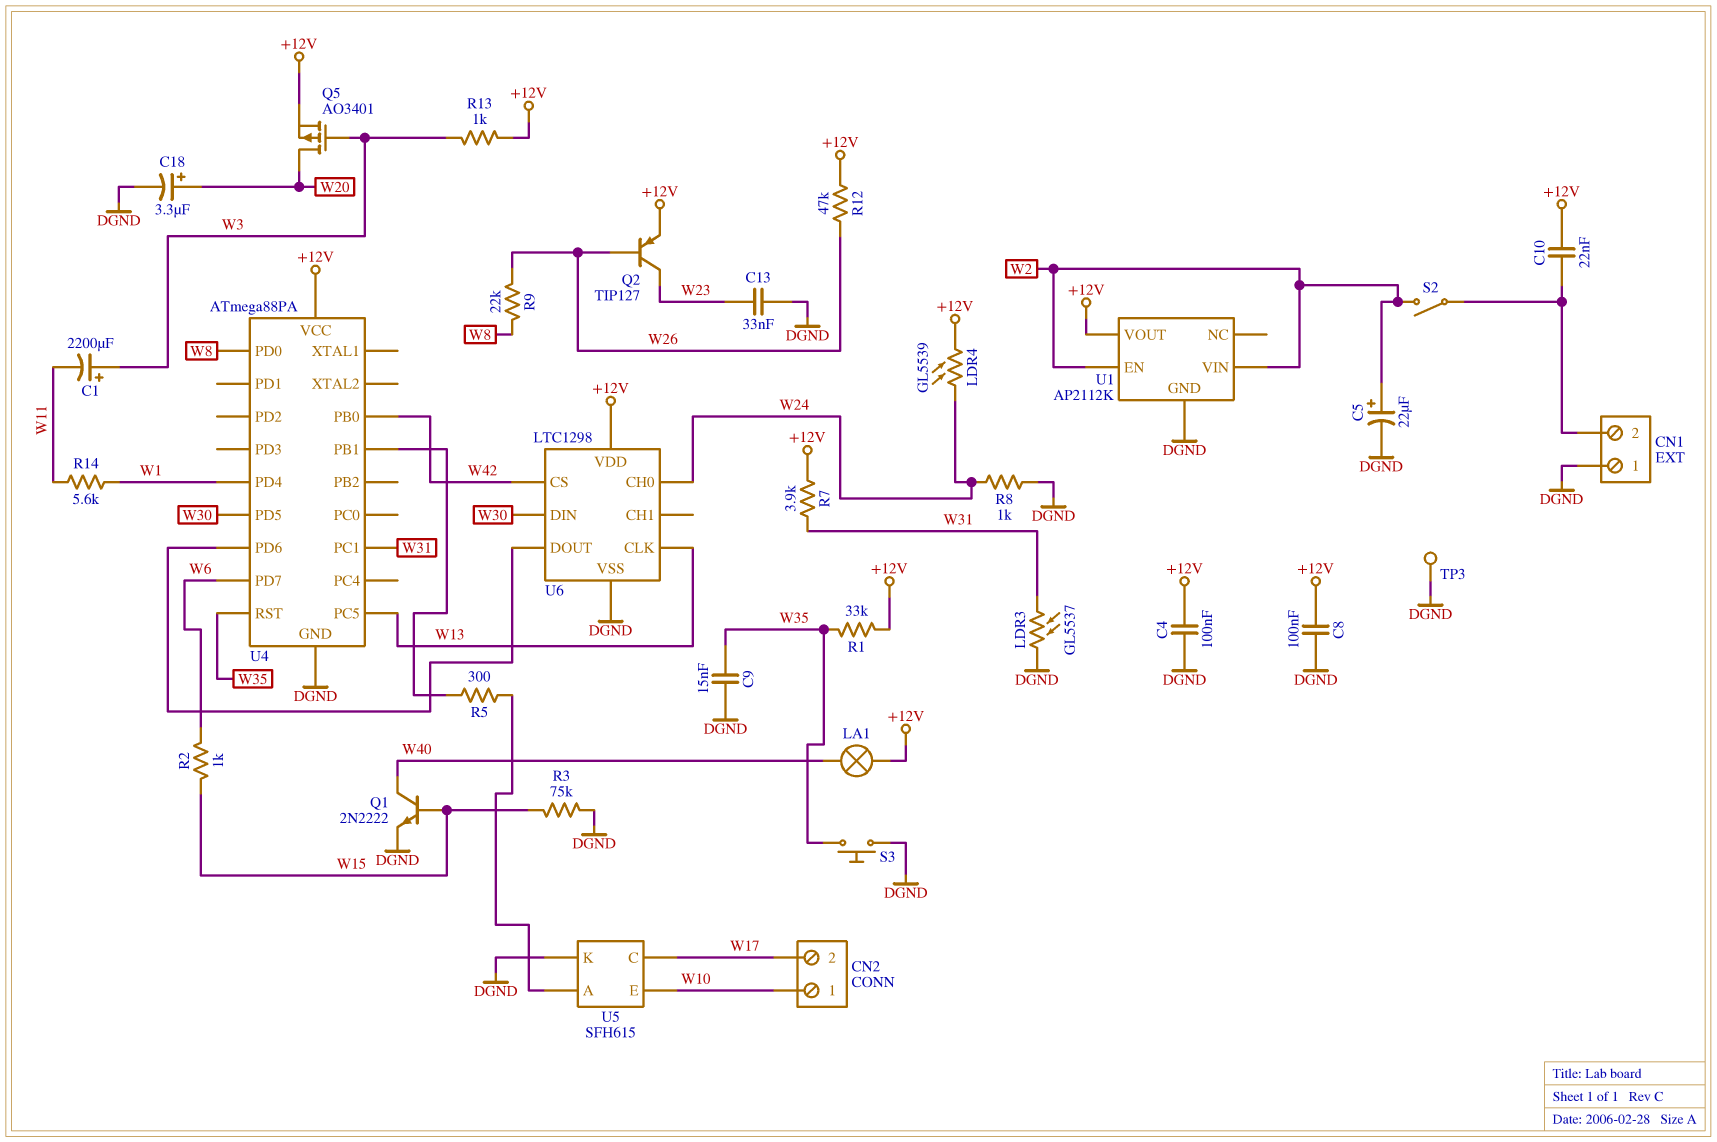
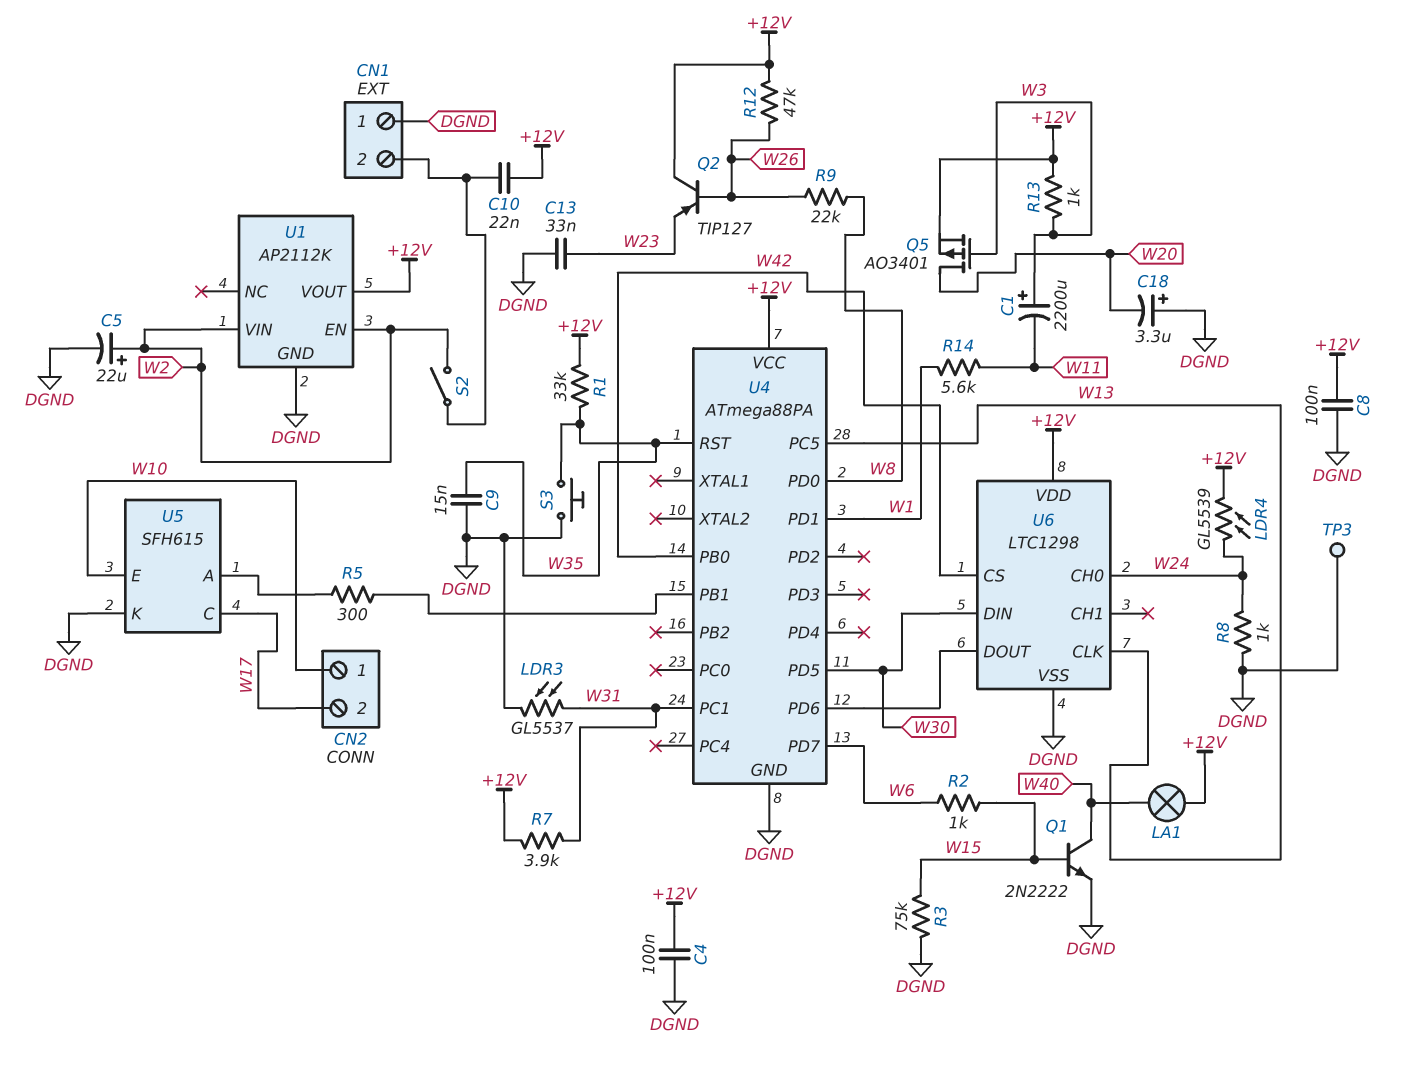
C18: 3.3uF (plus W20, minus DGND) -> 3.3uF (plus DGND, minus W20)
Q2: PNP TIP127 (B W26, C W23, E +12V) -> PNP TIP127 (B W26, C +12V, E W23)
U4 pin PD1: none -> W1
U4 pin PD4: W1 -> none

